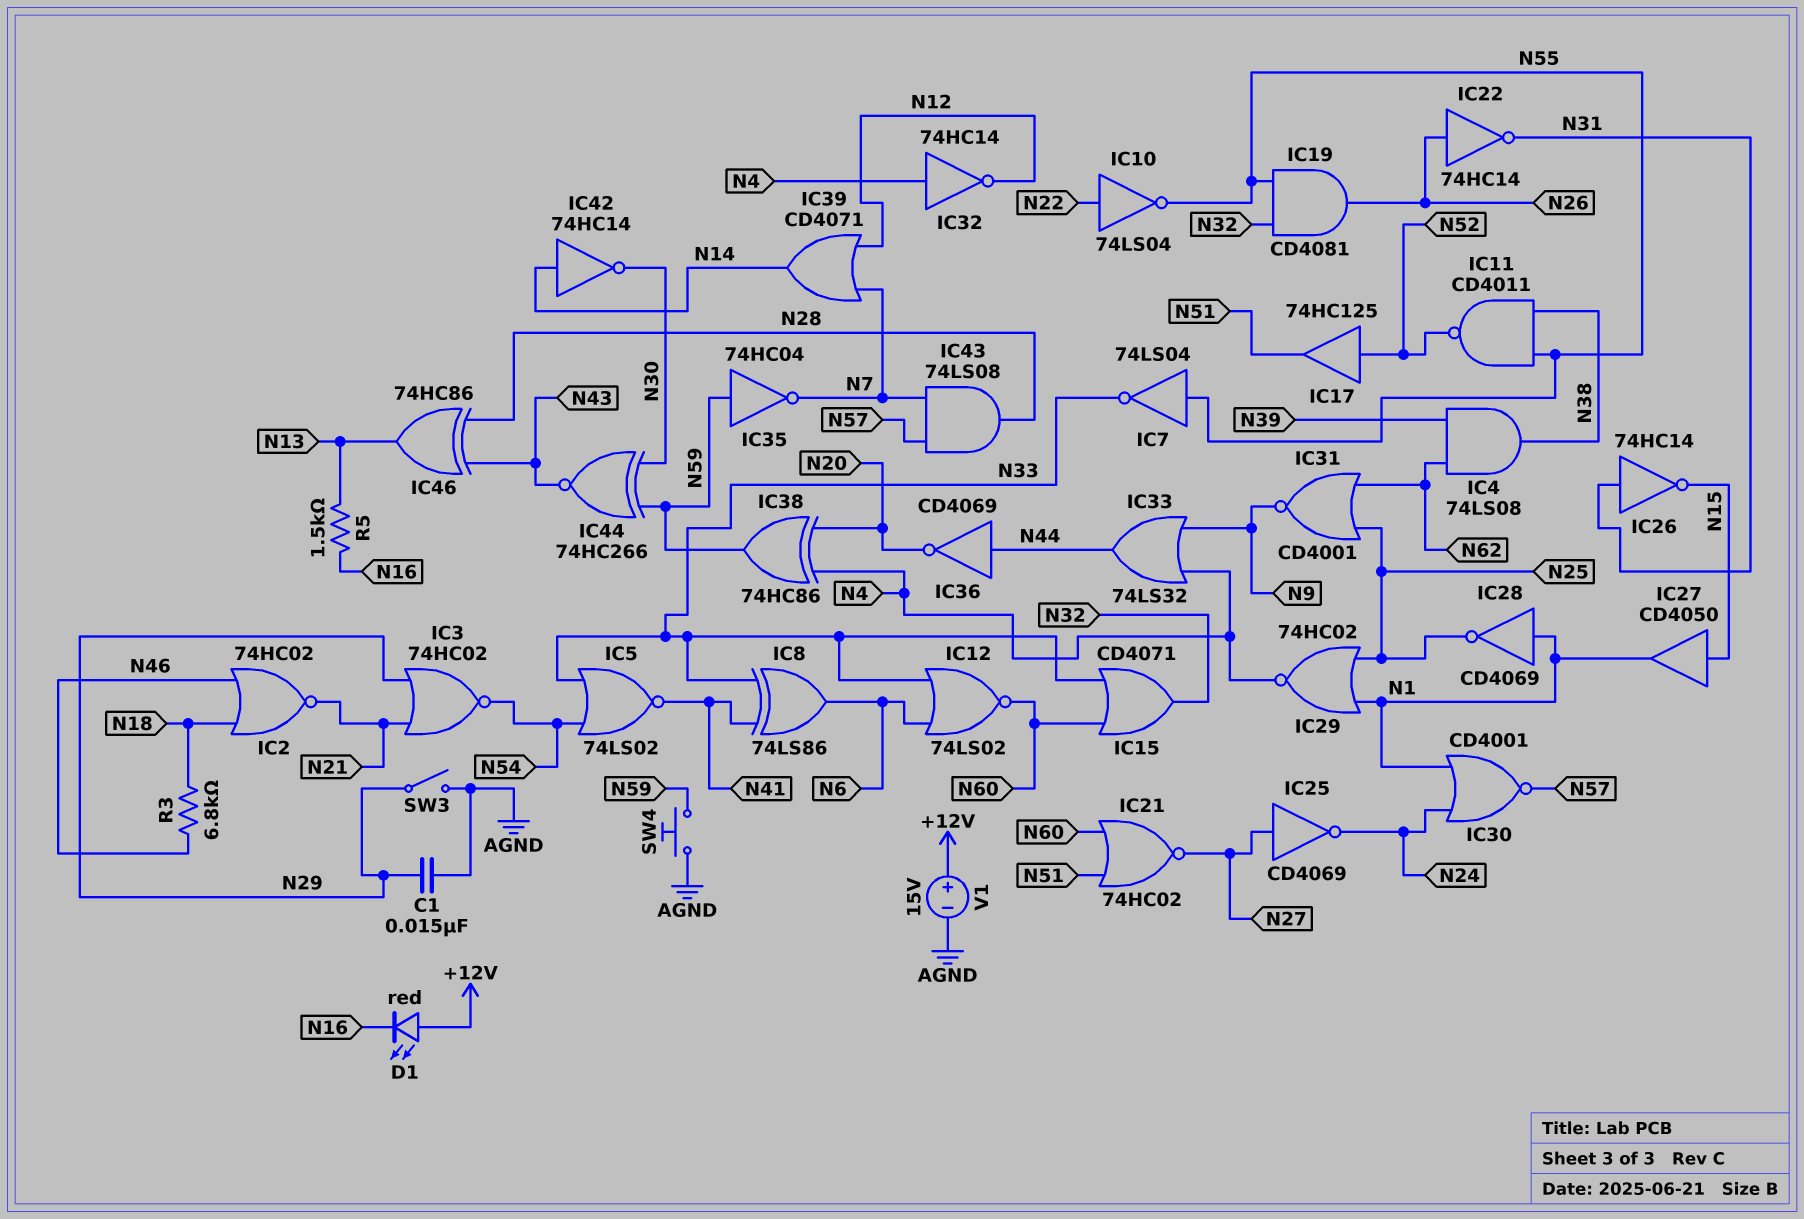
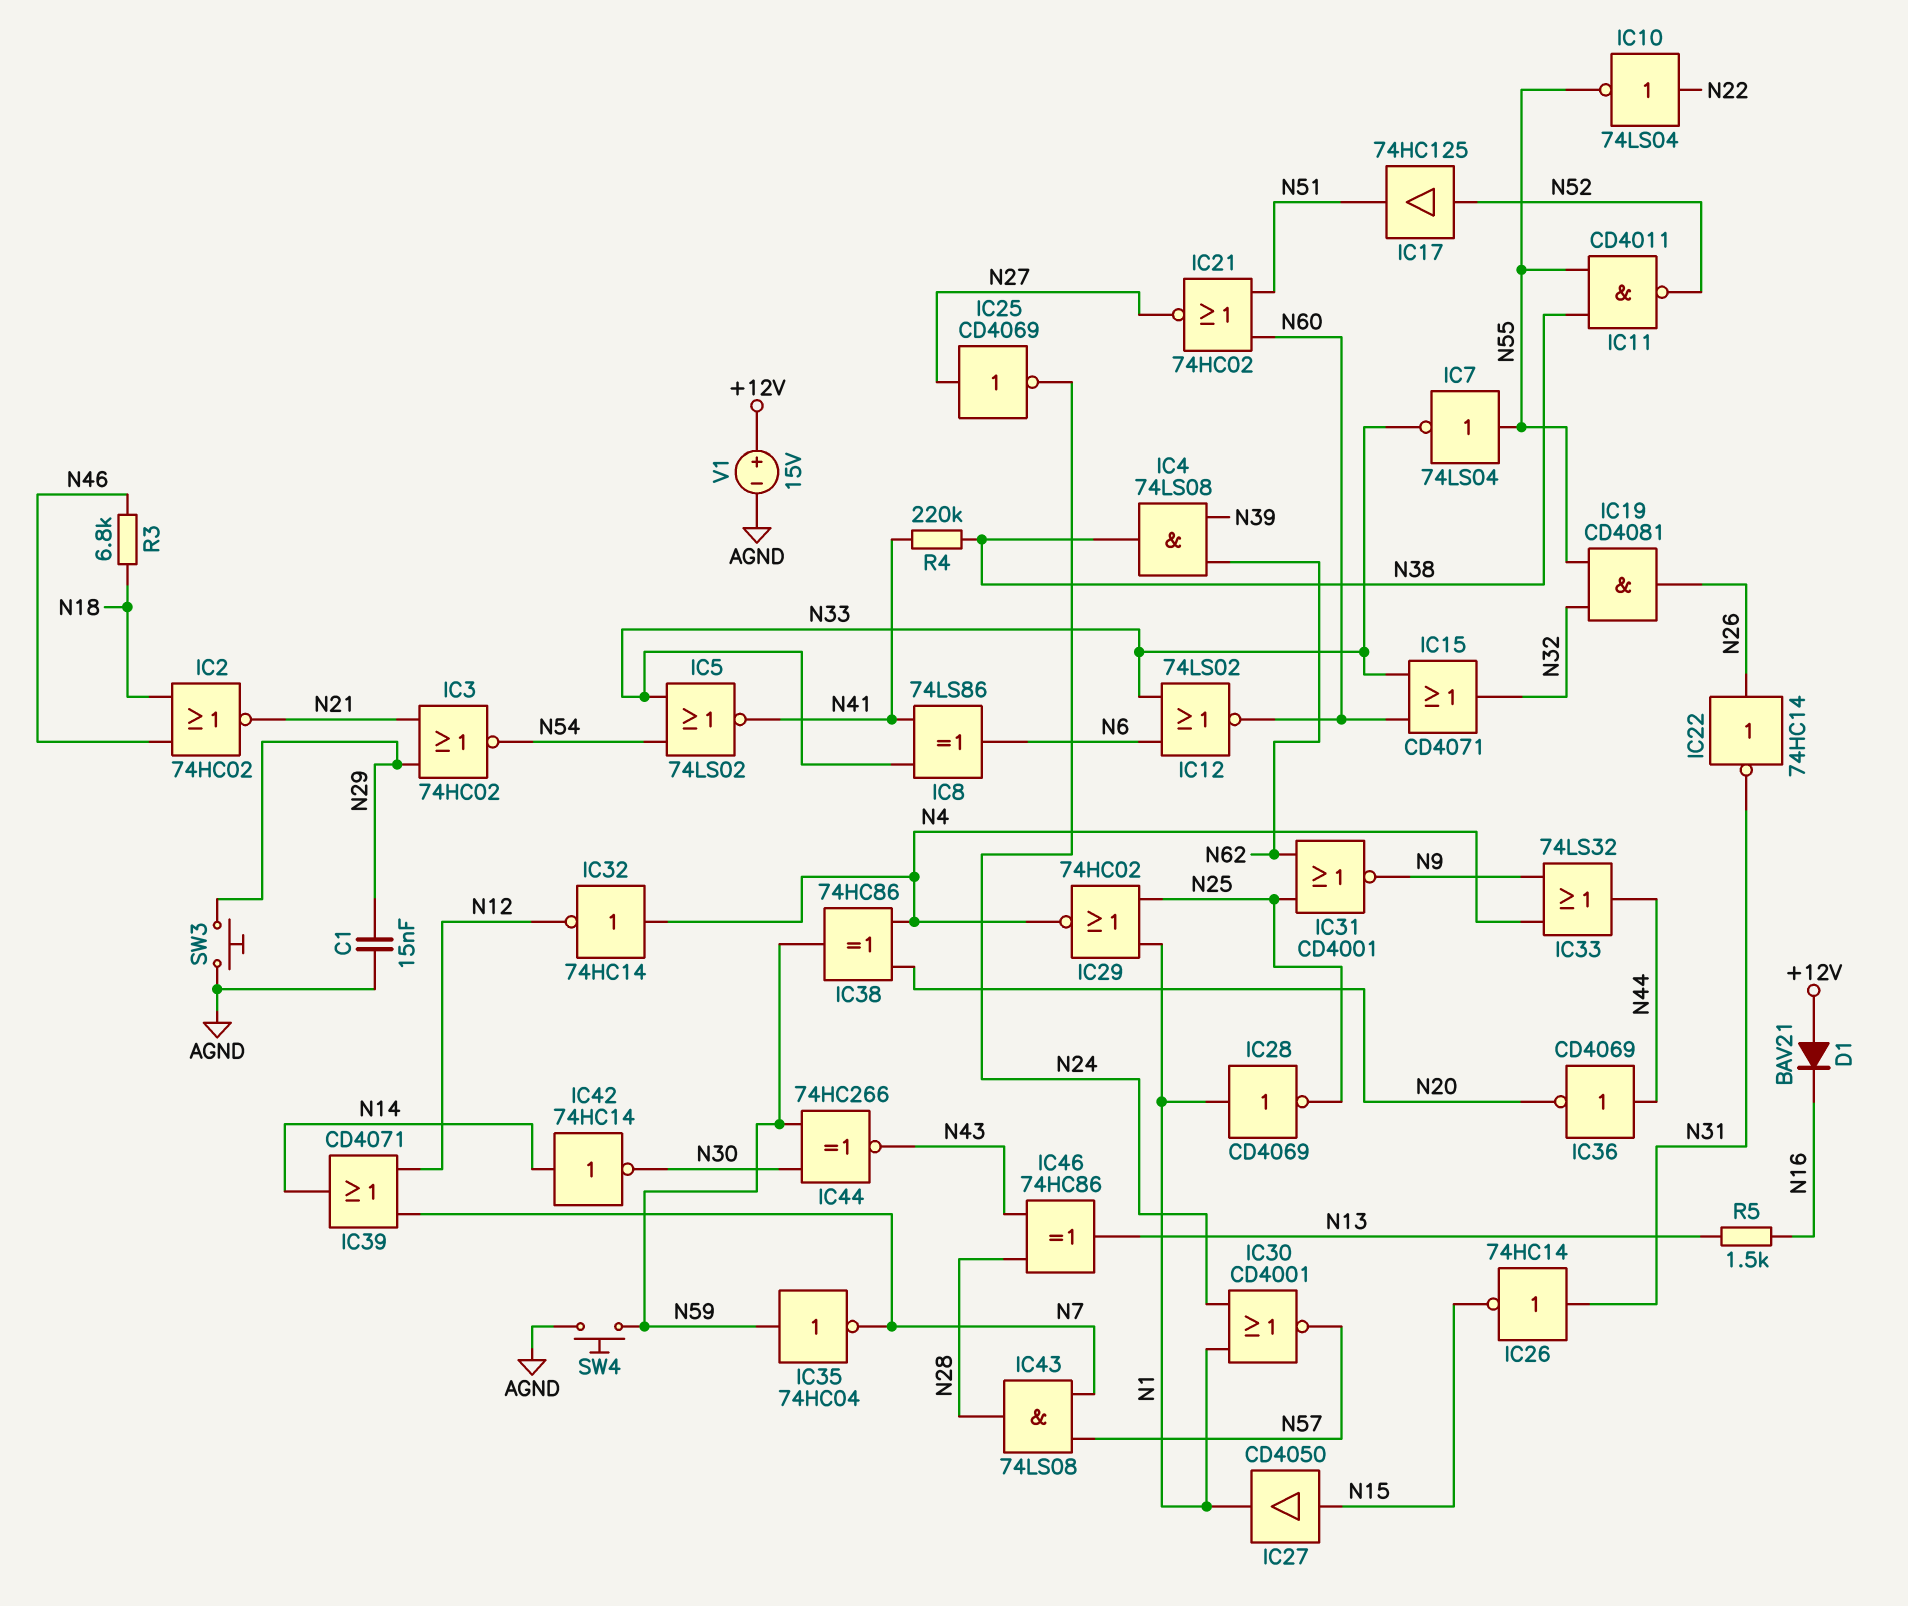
D1: LED red (A +12V, K N16) -> diode BAV21 (A +12V, K N16)
R4: none -> 220k (N38, N41)
SW3: switch (AGND, N29) -> button (AGND, N29)

